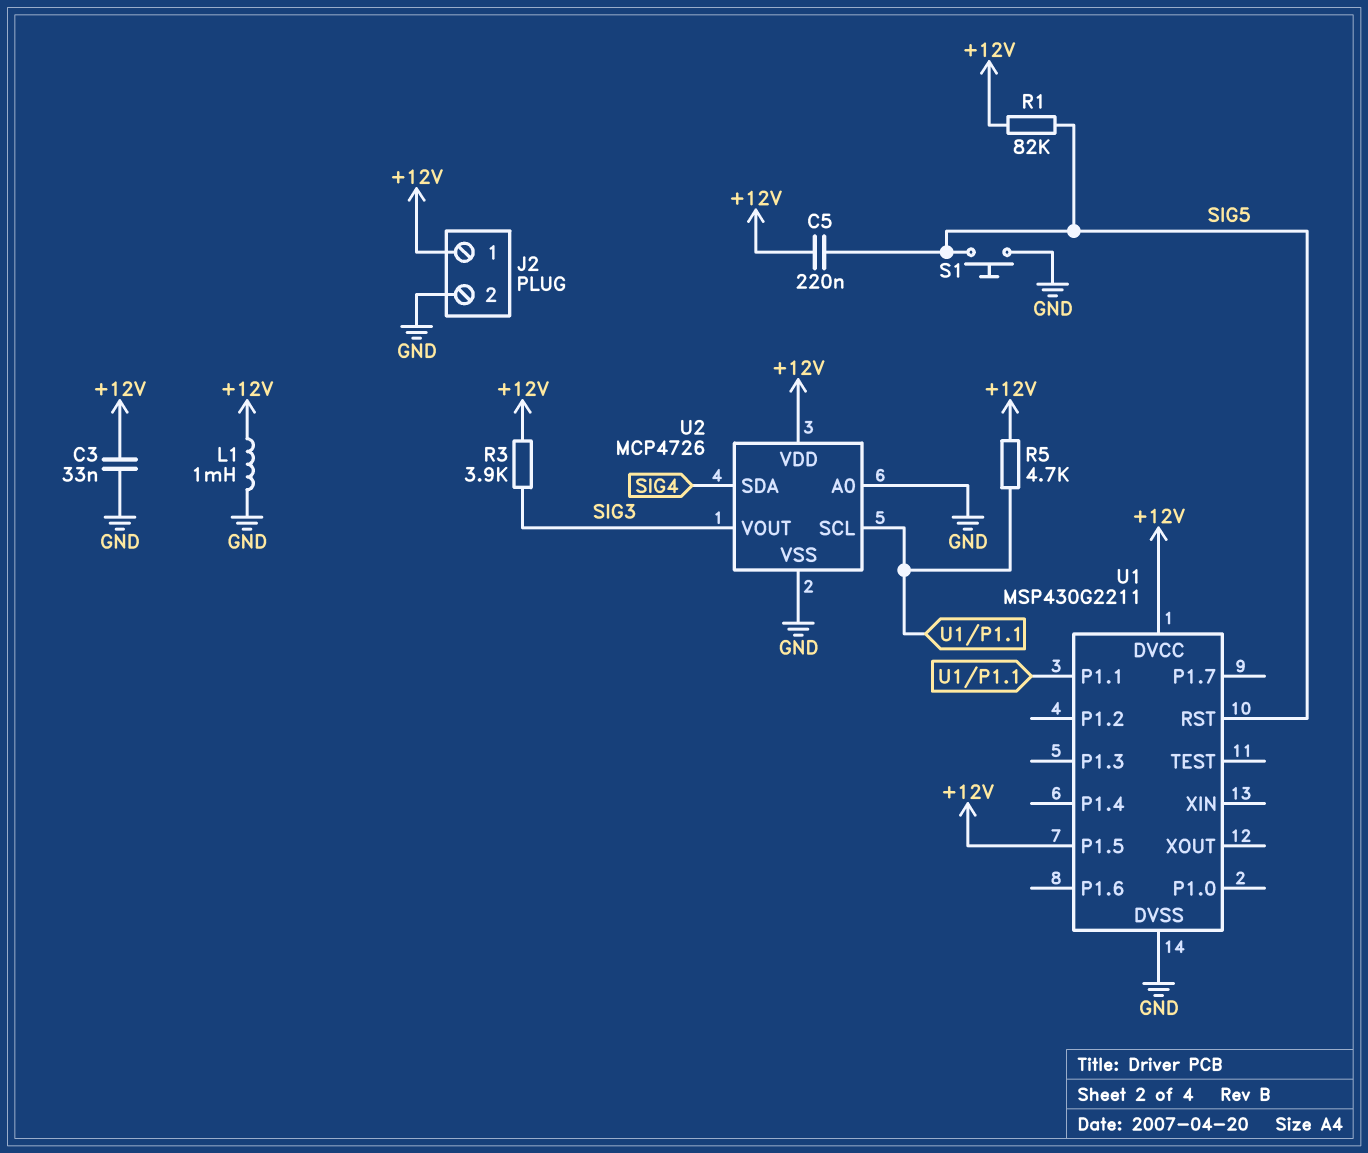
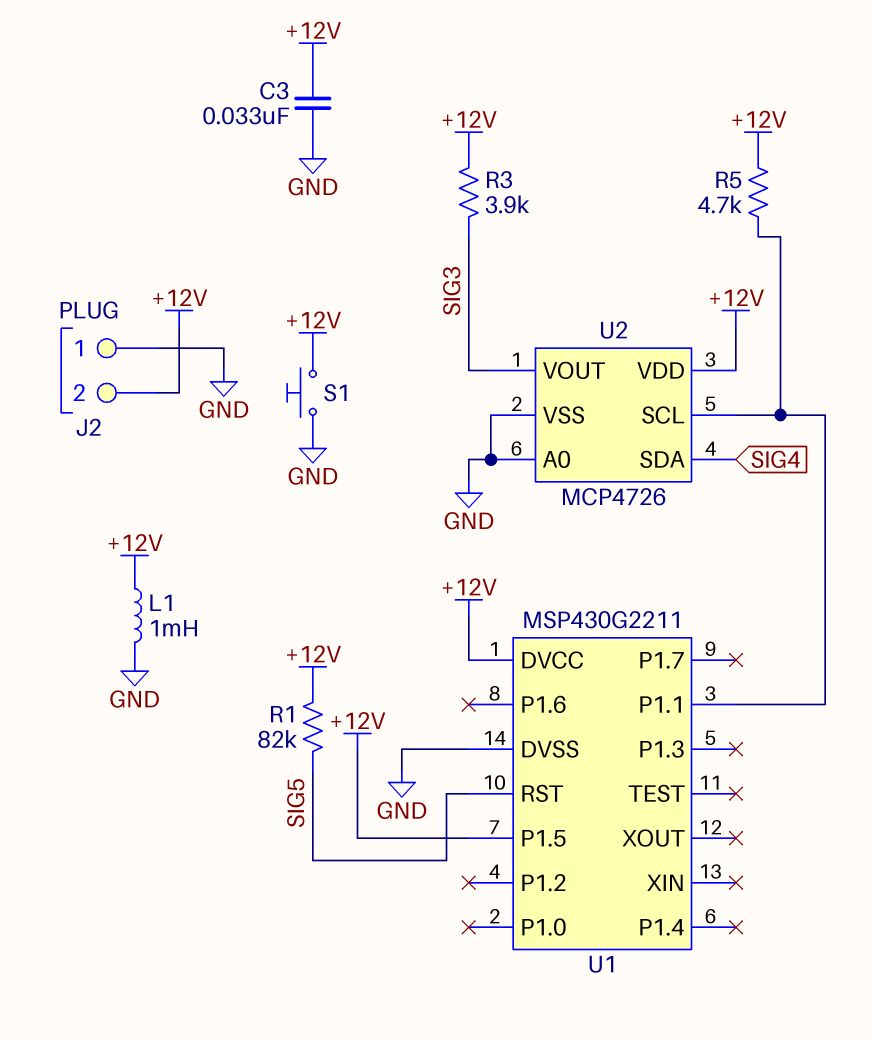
C5: 220nF (+12V, SIG5) -> none
J2 pin 1: +12V -> GND
J2 pin 2: GND -> +12V
S1: button (GND, SIG5) -> button (+12V, GND)

